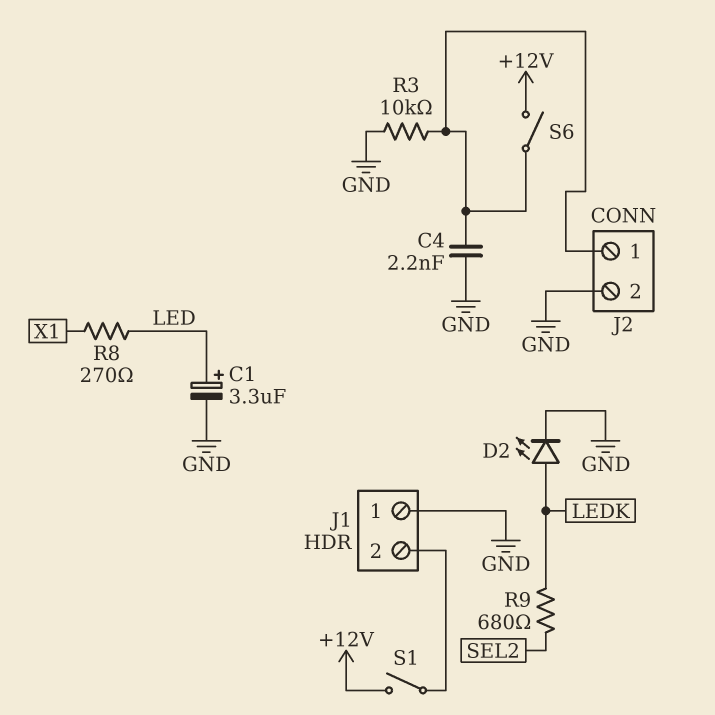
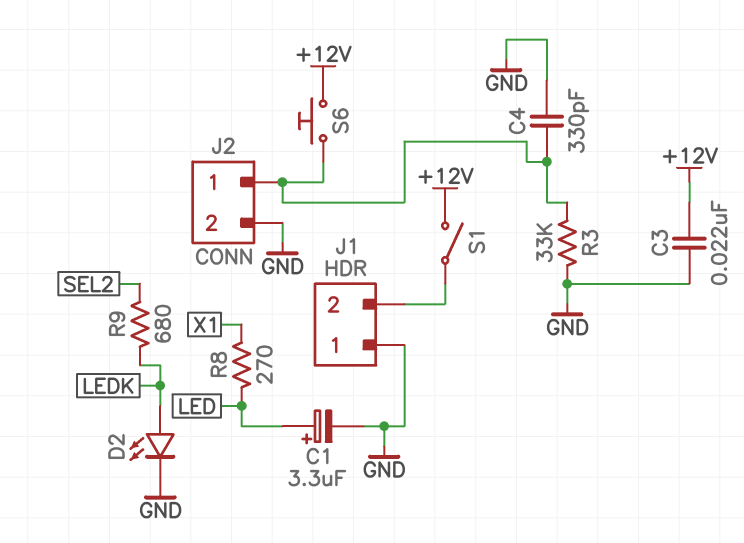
C3: none -> 22nF (+12V, GND)
C4: 2.2nF (GND, J2/1) -> 330pF (GND, J2/1)
R3: 10k (GND, J2/1) -> 33k (GND, J2/1)
S6: switch (+12V, J2/1) -> button (+12V, J2/1)

